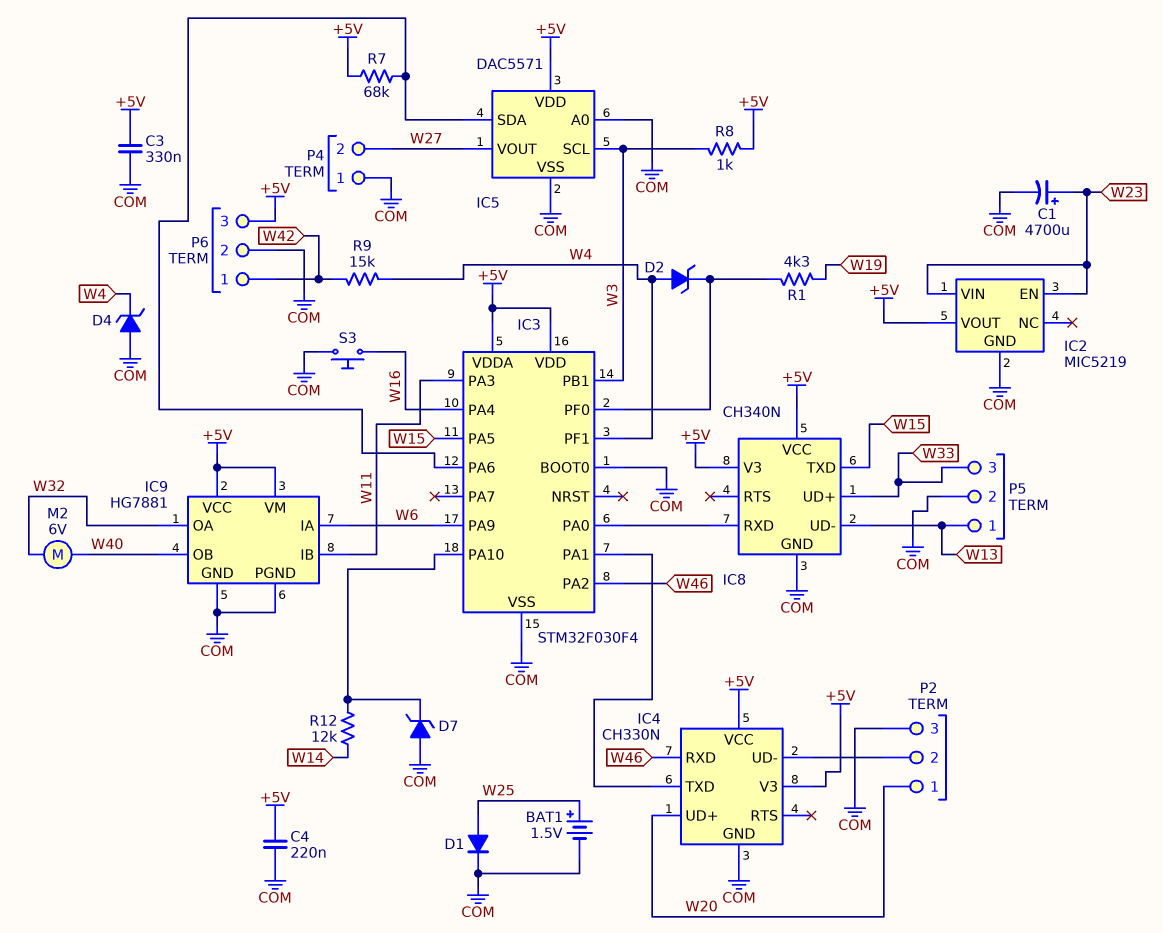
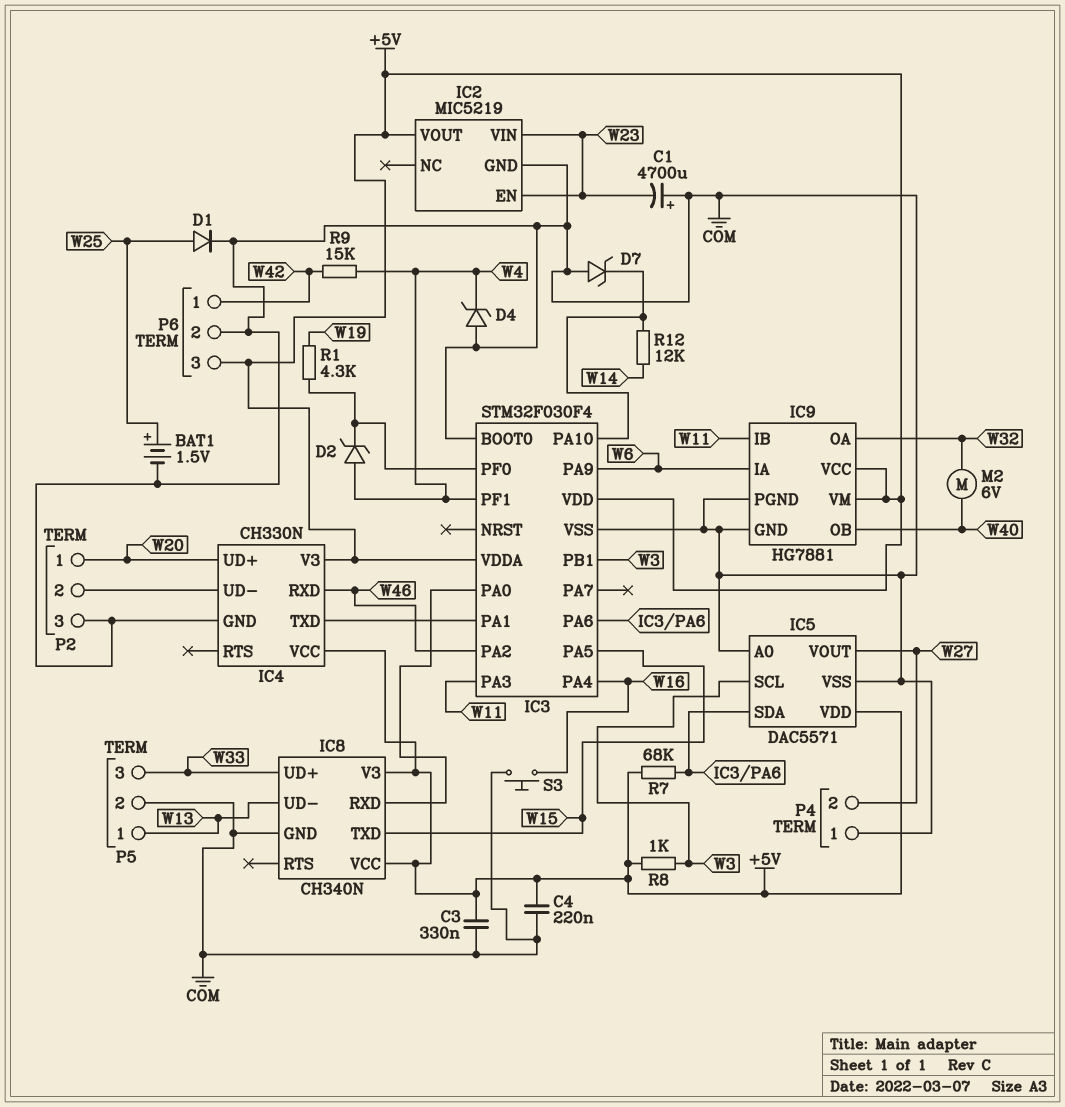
C1: 4700uF (plus W23, minus COM) -> 4700uF (plus COM, minus W23)

